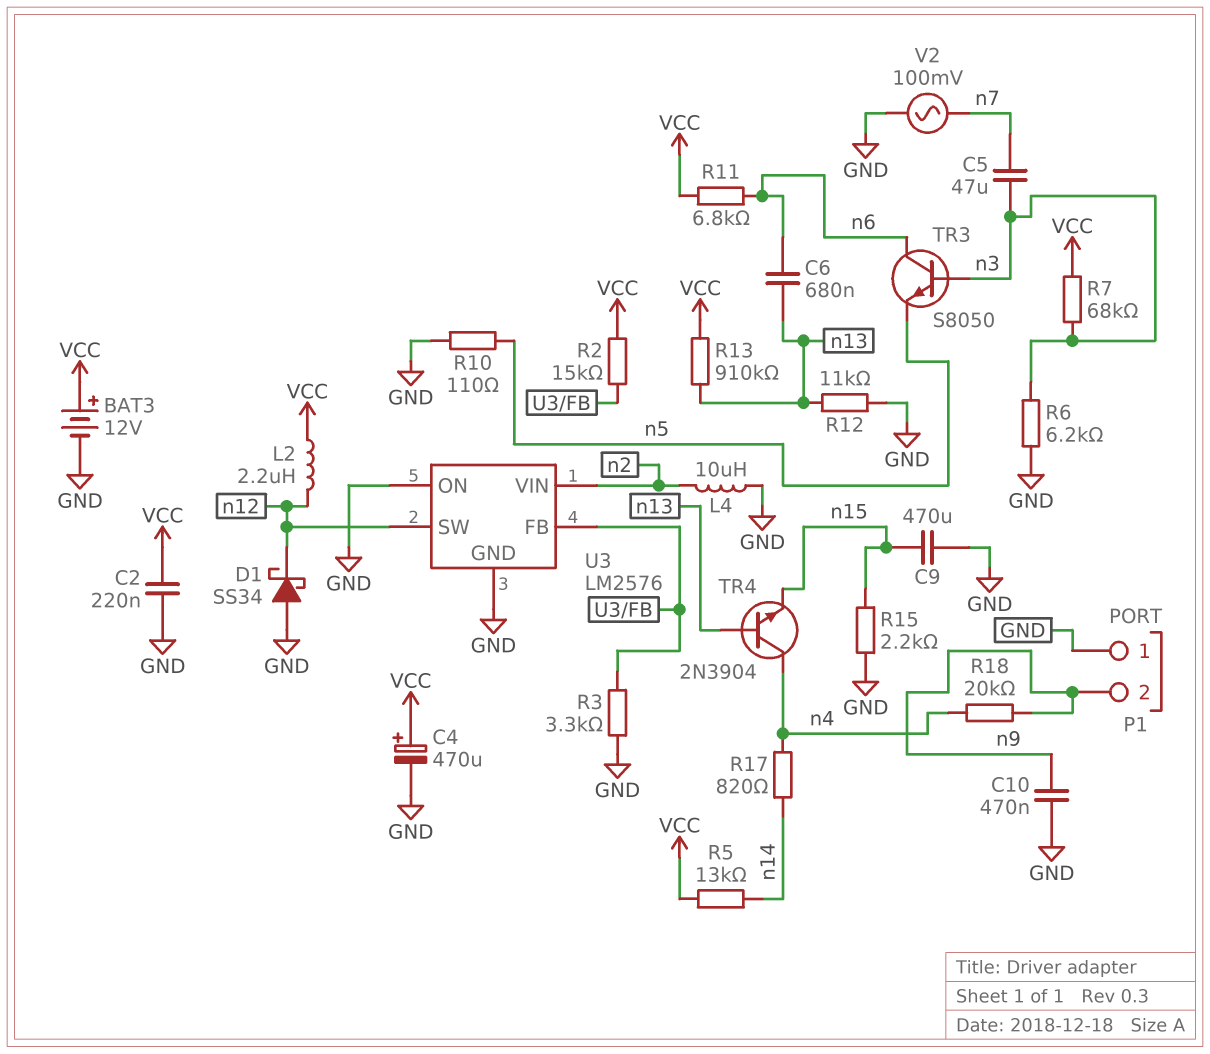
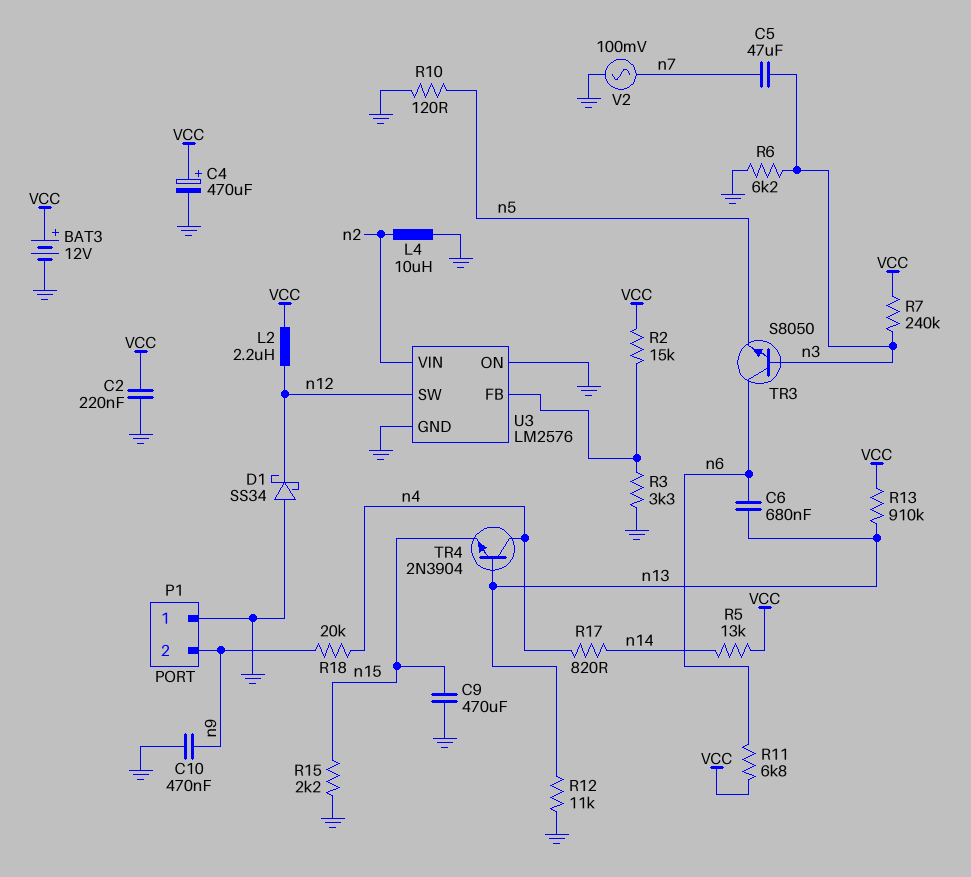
R7: 68k (VCC, n3) -> 240k (VCC, n3)
R10: 110 (GND, n5) -> 120 (GND, n5)

